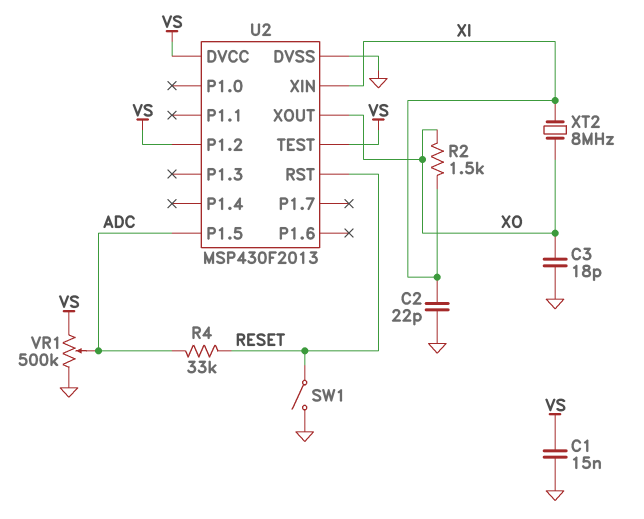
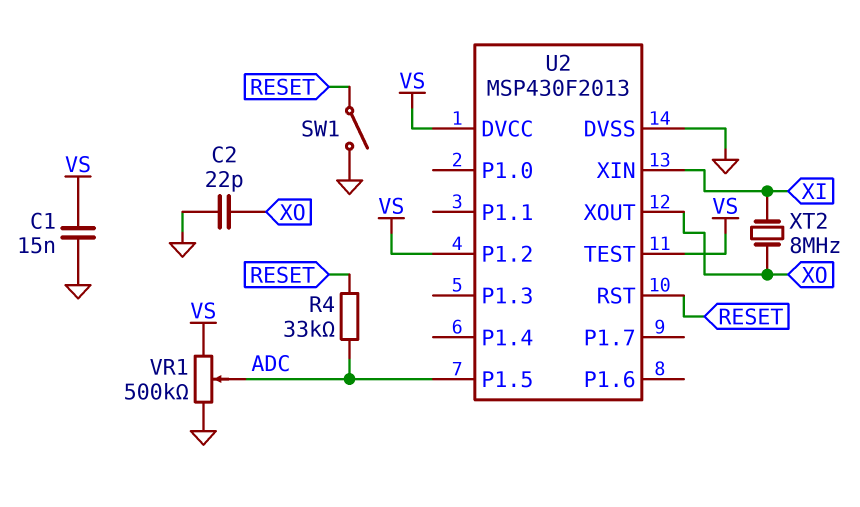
C2: 22pF (GND, XI) -> 22pF (GND, XO)
C3: 18pF (GND, XO) -> none
R2: 1.5k (XI, XO) -> none

